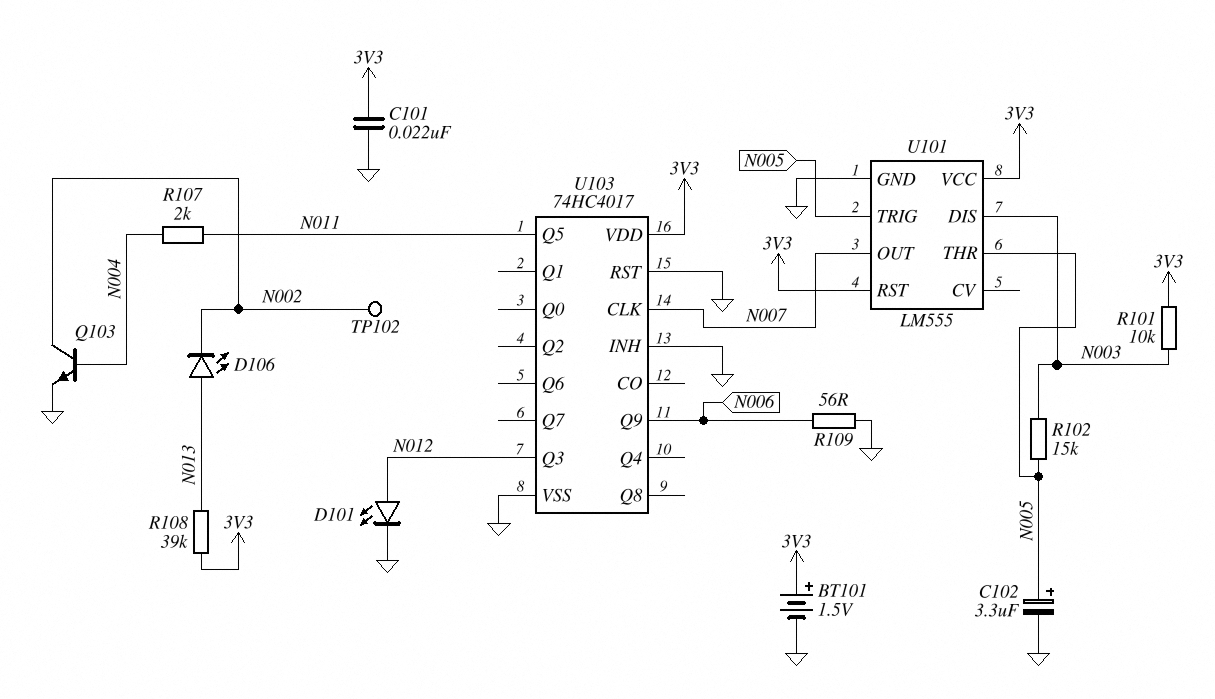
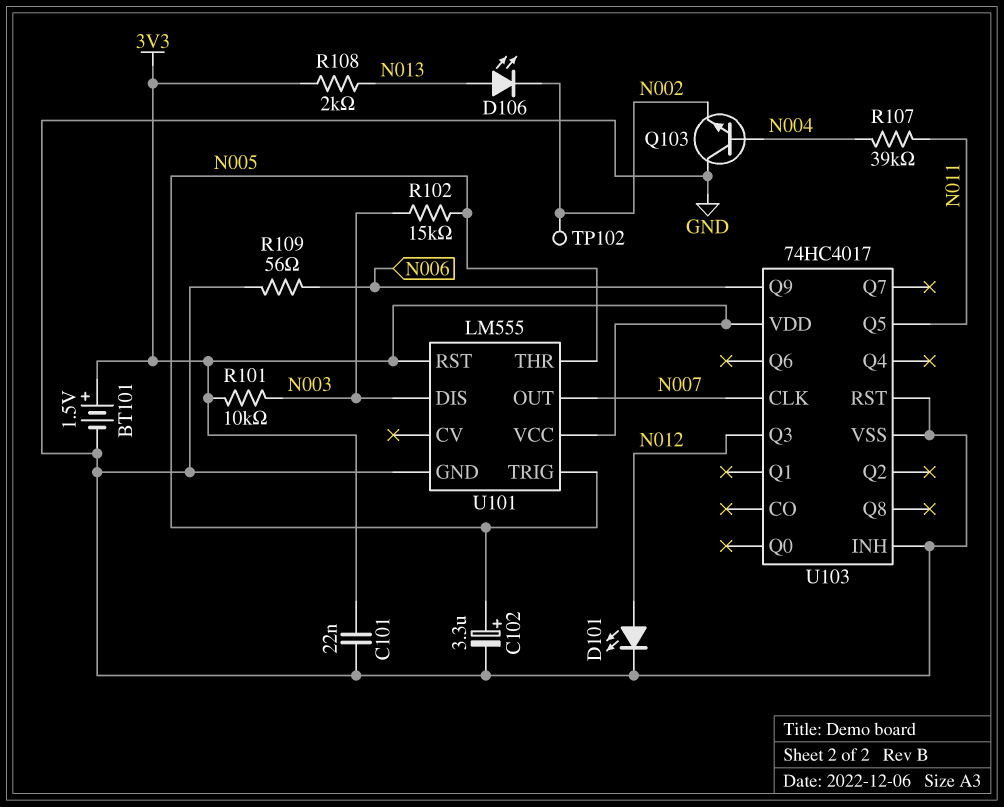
Q103: NPN (B N004, C N002, E GND) -> NPN (B N004, C GND, E N002)
R107: 2k (N004, N011) -> 39k (N004, N011)
R108: 39k (3V3, N013) -> 2k (3V3, N013)

